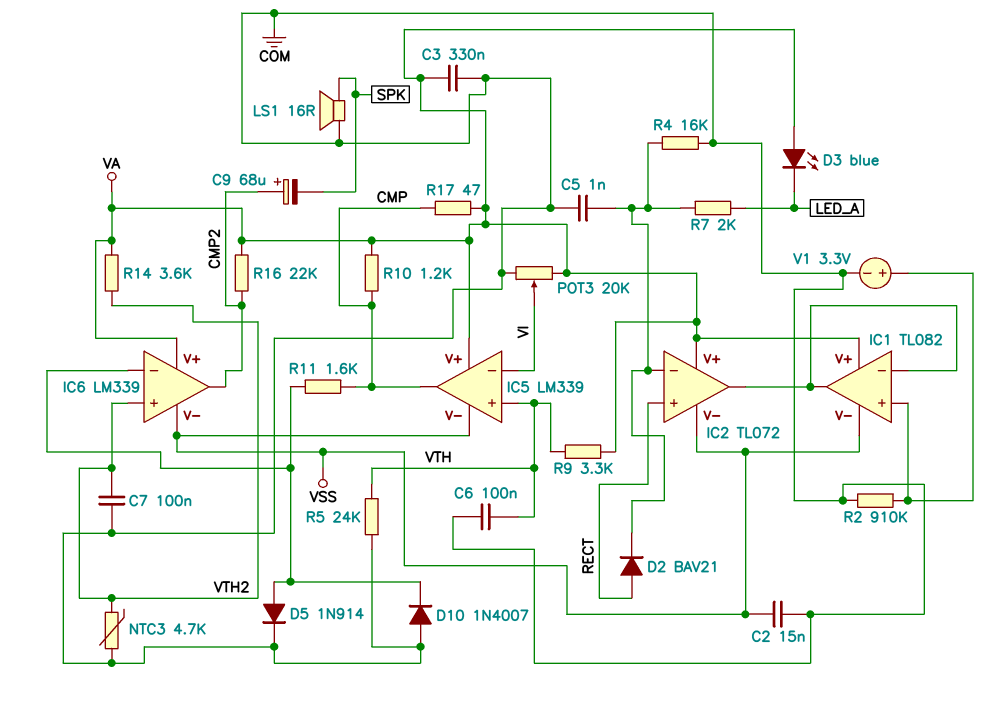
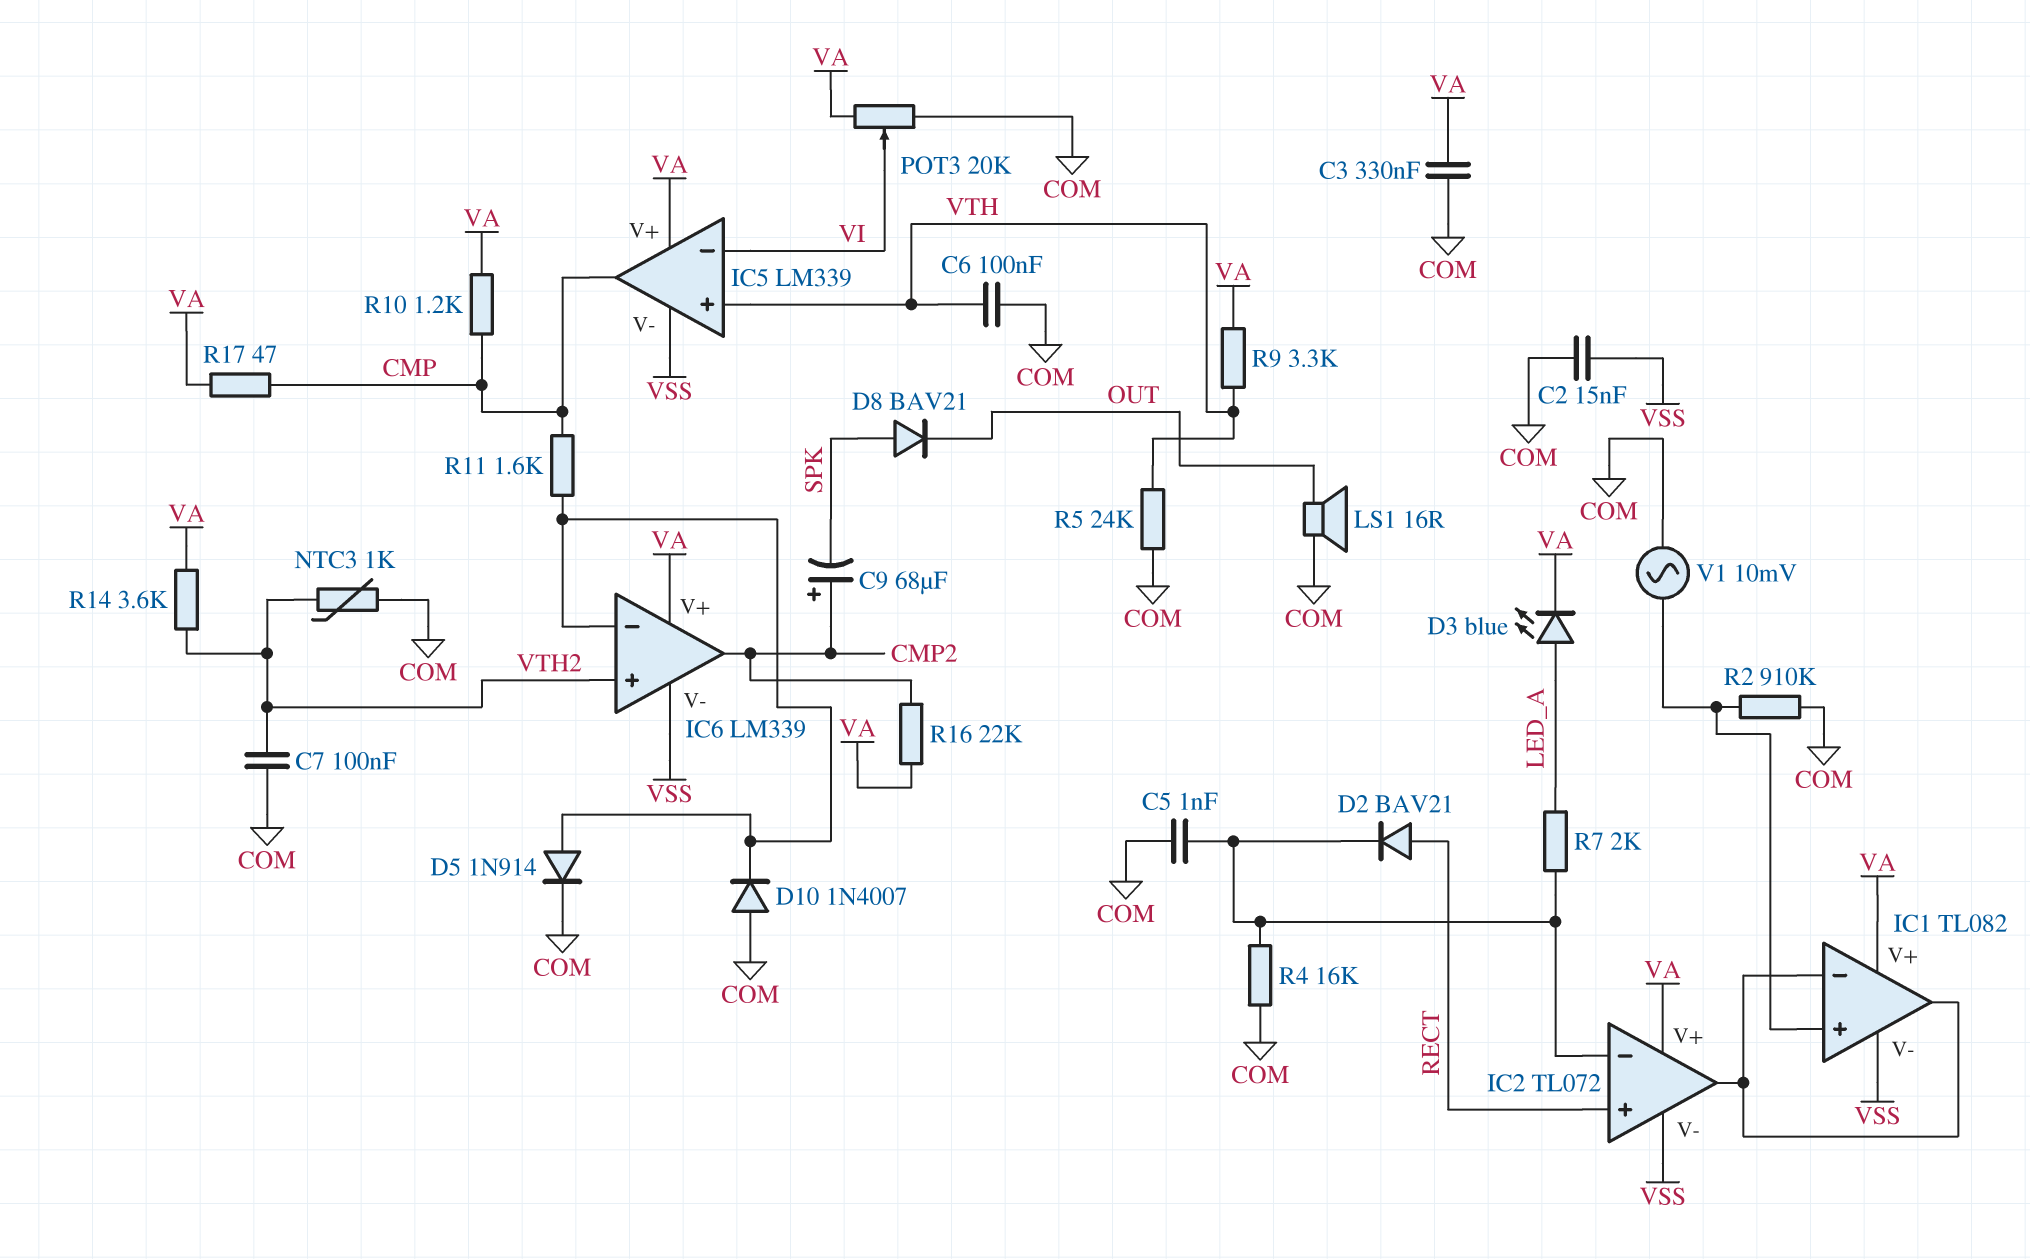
D3: LED blue (A VA, K LED_A) -> LED blue (A LED_A, K VA)
D8: none -> diode BAV21 (A SPK, K OUT)
LS1: speaker 16R (COM, SPK) -> speaker 16R (COM, OUT)
NTC3: 4.7k (COM, VTH2) -> 1k (COM, VTH2)
V1: 3.3V (plus IC1/in+, minus COM) -> AC 10mV (COM, IC1/in+)

